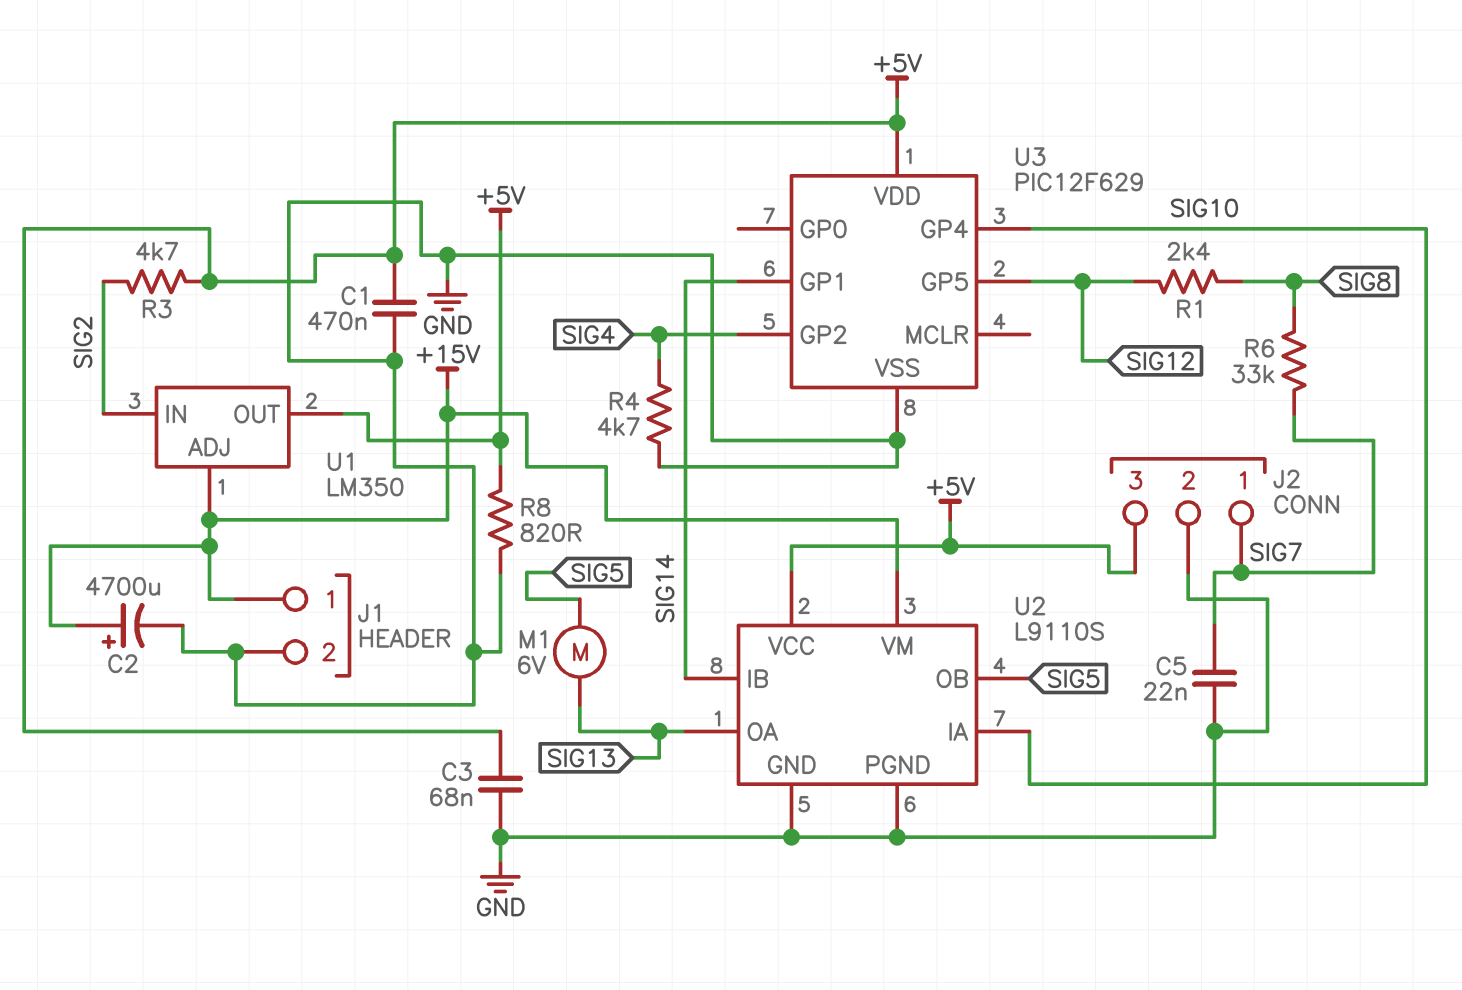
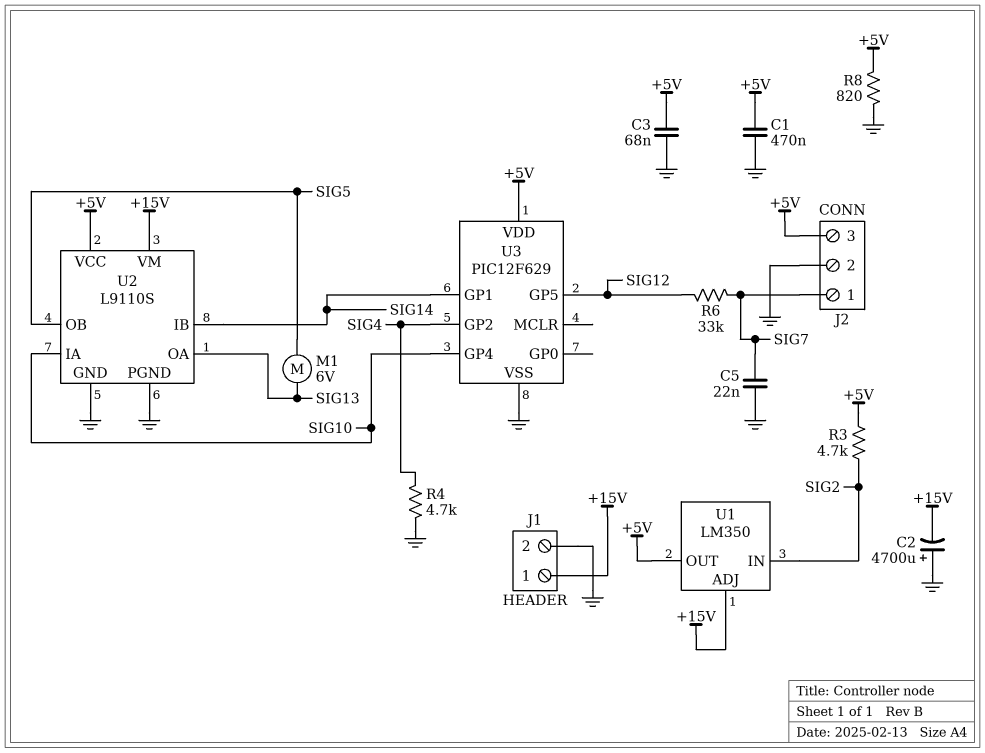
C2: 4700uF (plus +15V, minus GND) -> 4700uF (plus GND, minus +15V)
R1: 2.4k (SIG8, SIG12) -> none
R6: 33k (SIG7, SIG8) -> 33k (SIG7, SIG12)

